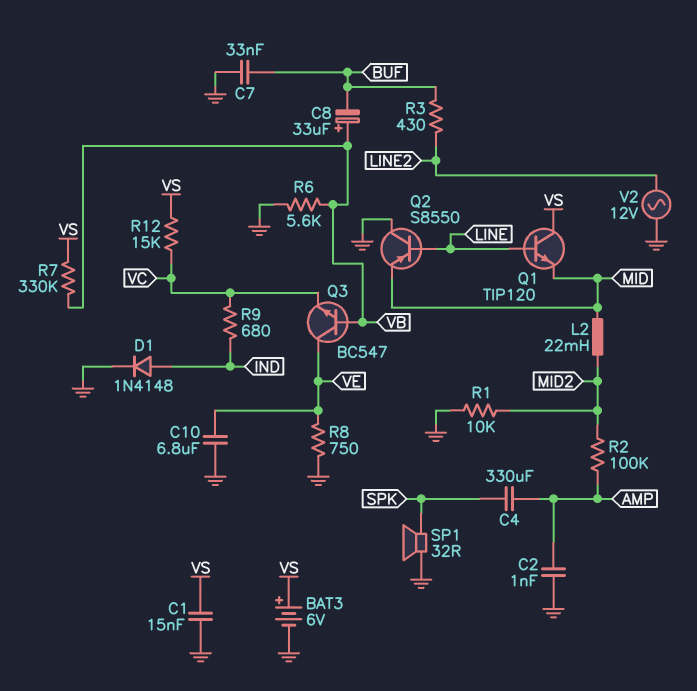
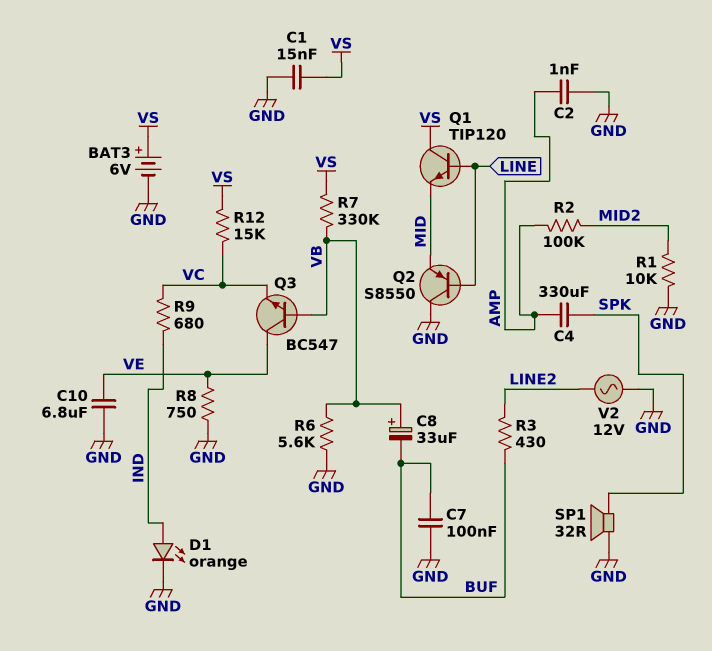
C7: 33nF (BUF, GND) -> 100nF (BUF, GND)
D1: diode 1N4148 (A IND, K GND) -> LED orange (A IND, K GND)
L2: 22mH (MID, MID2) -> none

